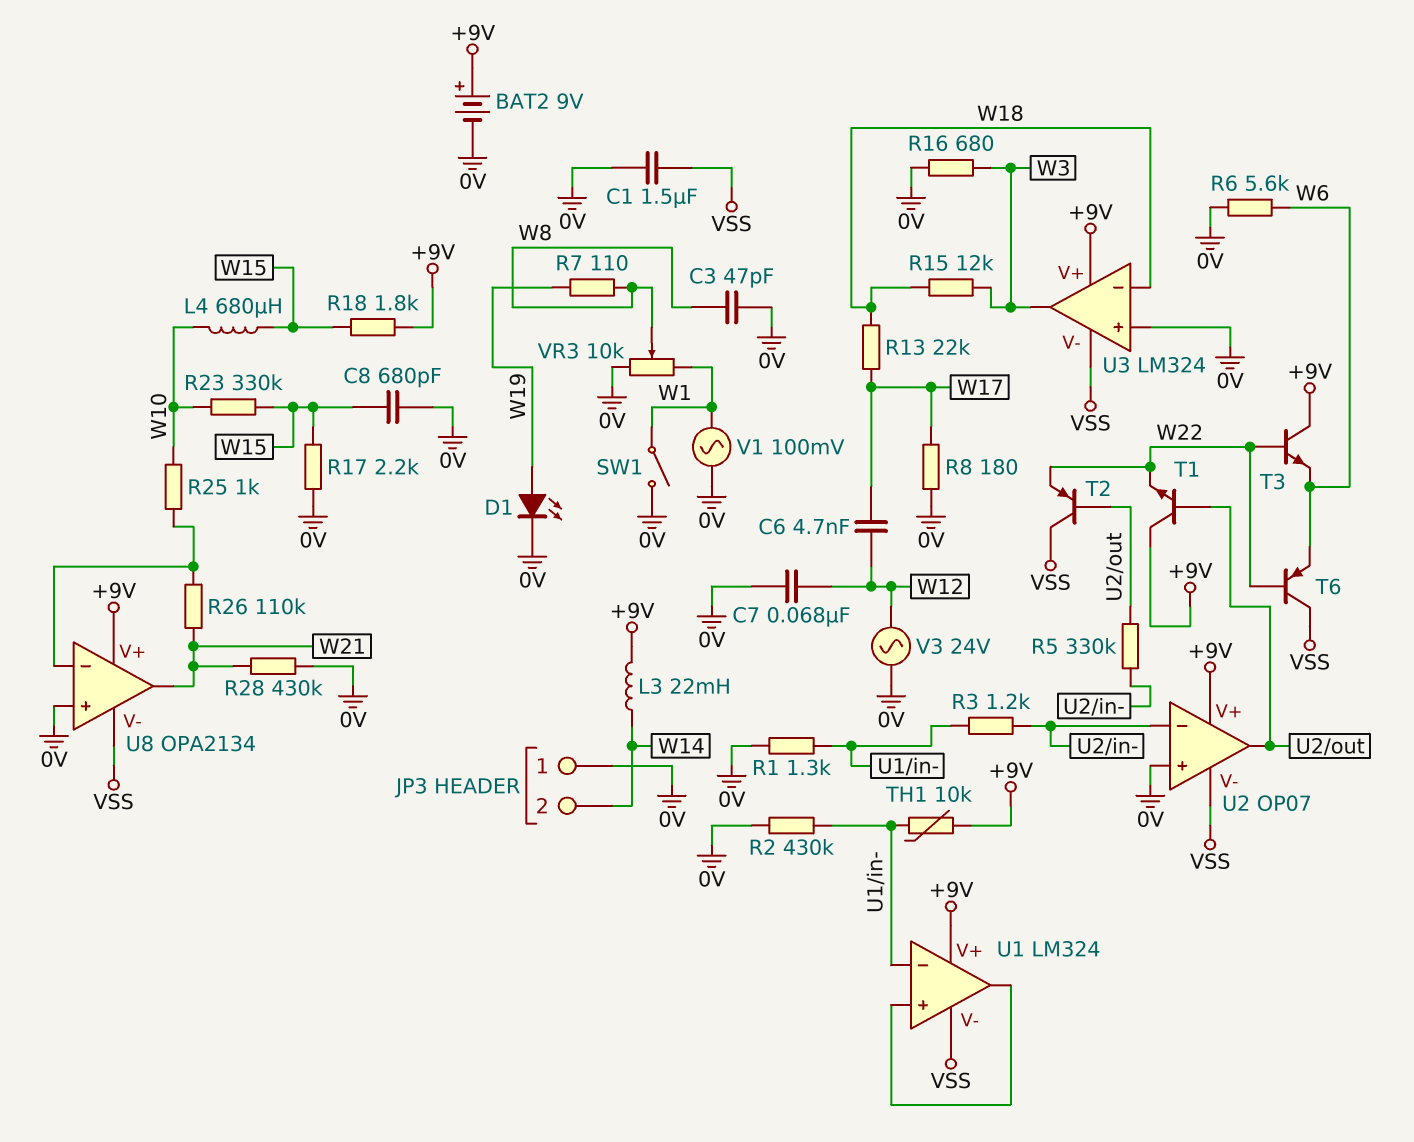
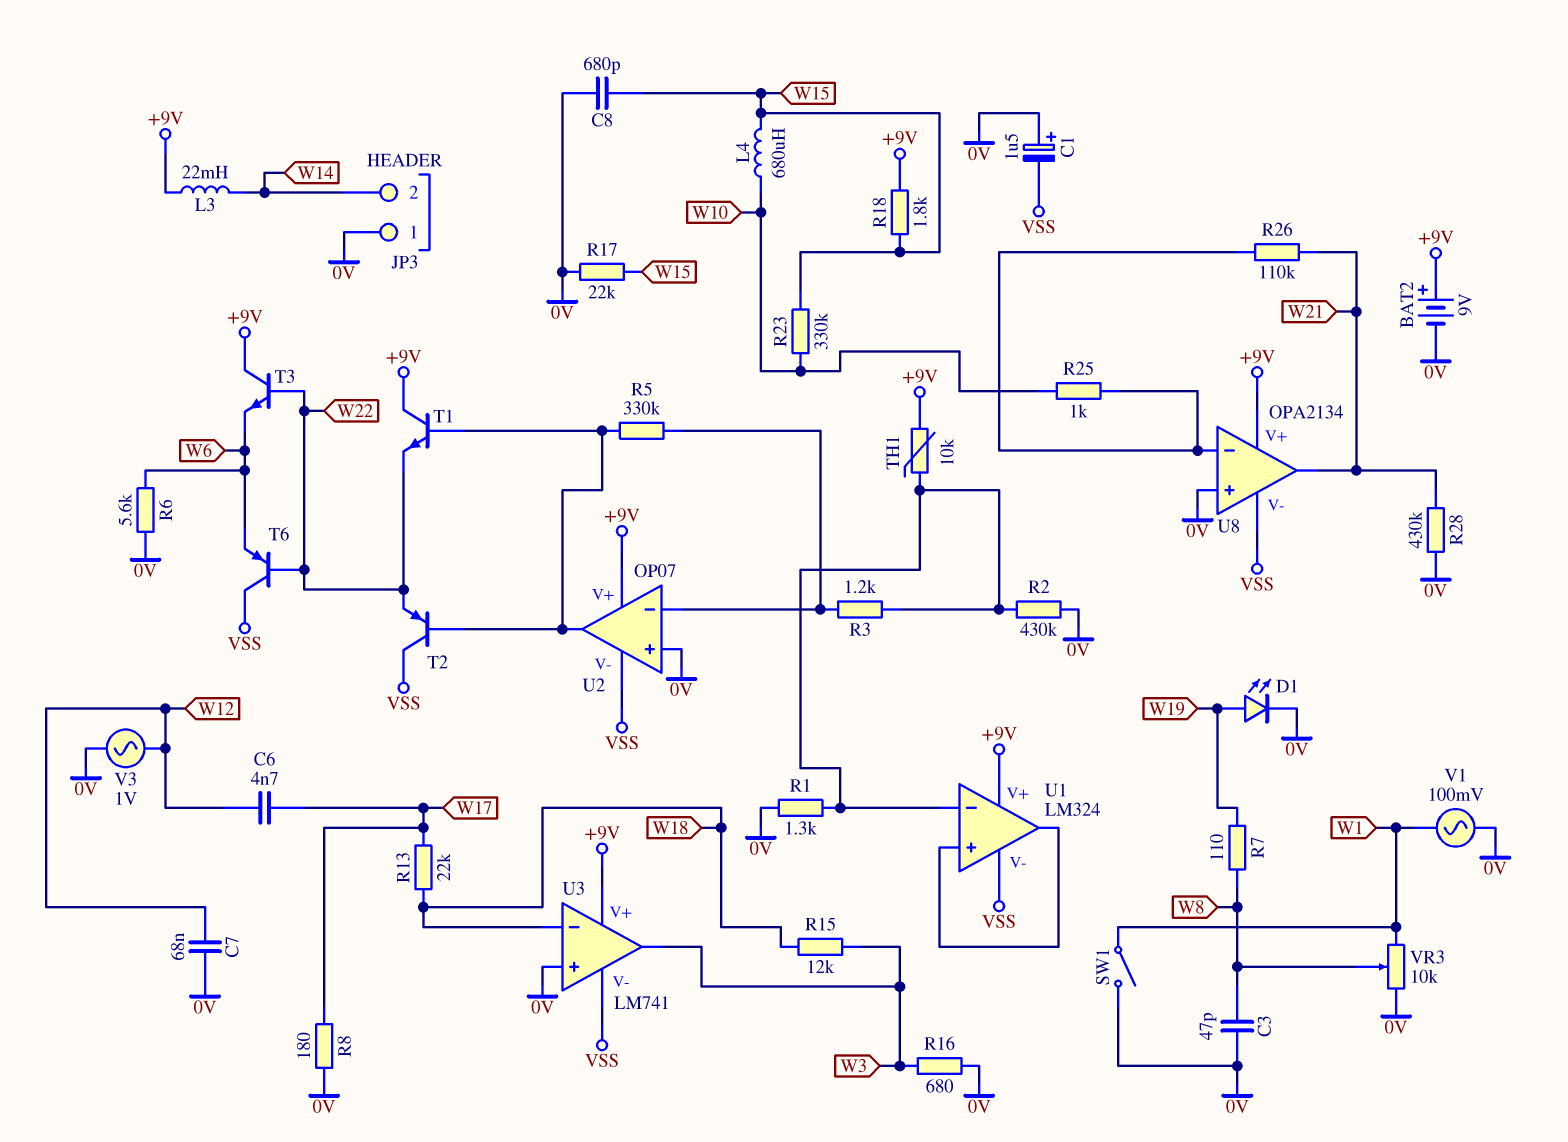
C1: 1.5uF (0V, VSS) -> 1.5uF (plus 0V, minus VSS)
R17: 2.2k (0V, W15) -> 22k (0V, W15)
U3: LM324 -> LM741
V3: AC 24V (0V, W12) -> AC 1V (0V, W12)

